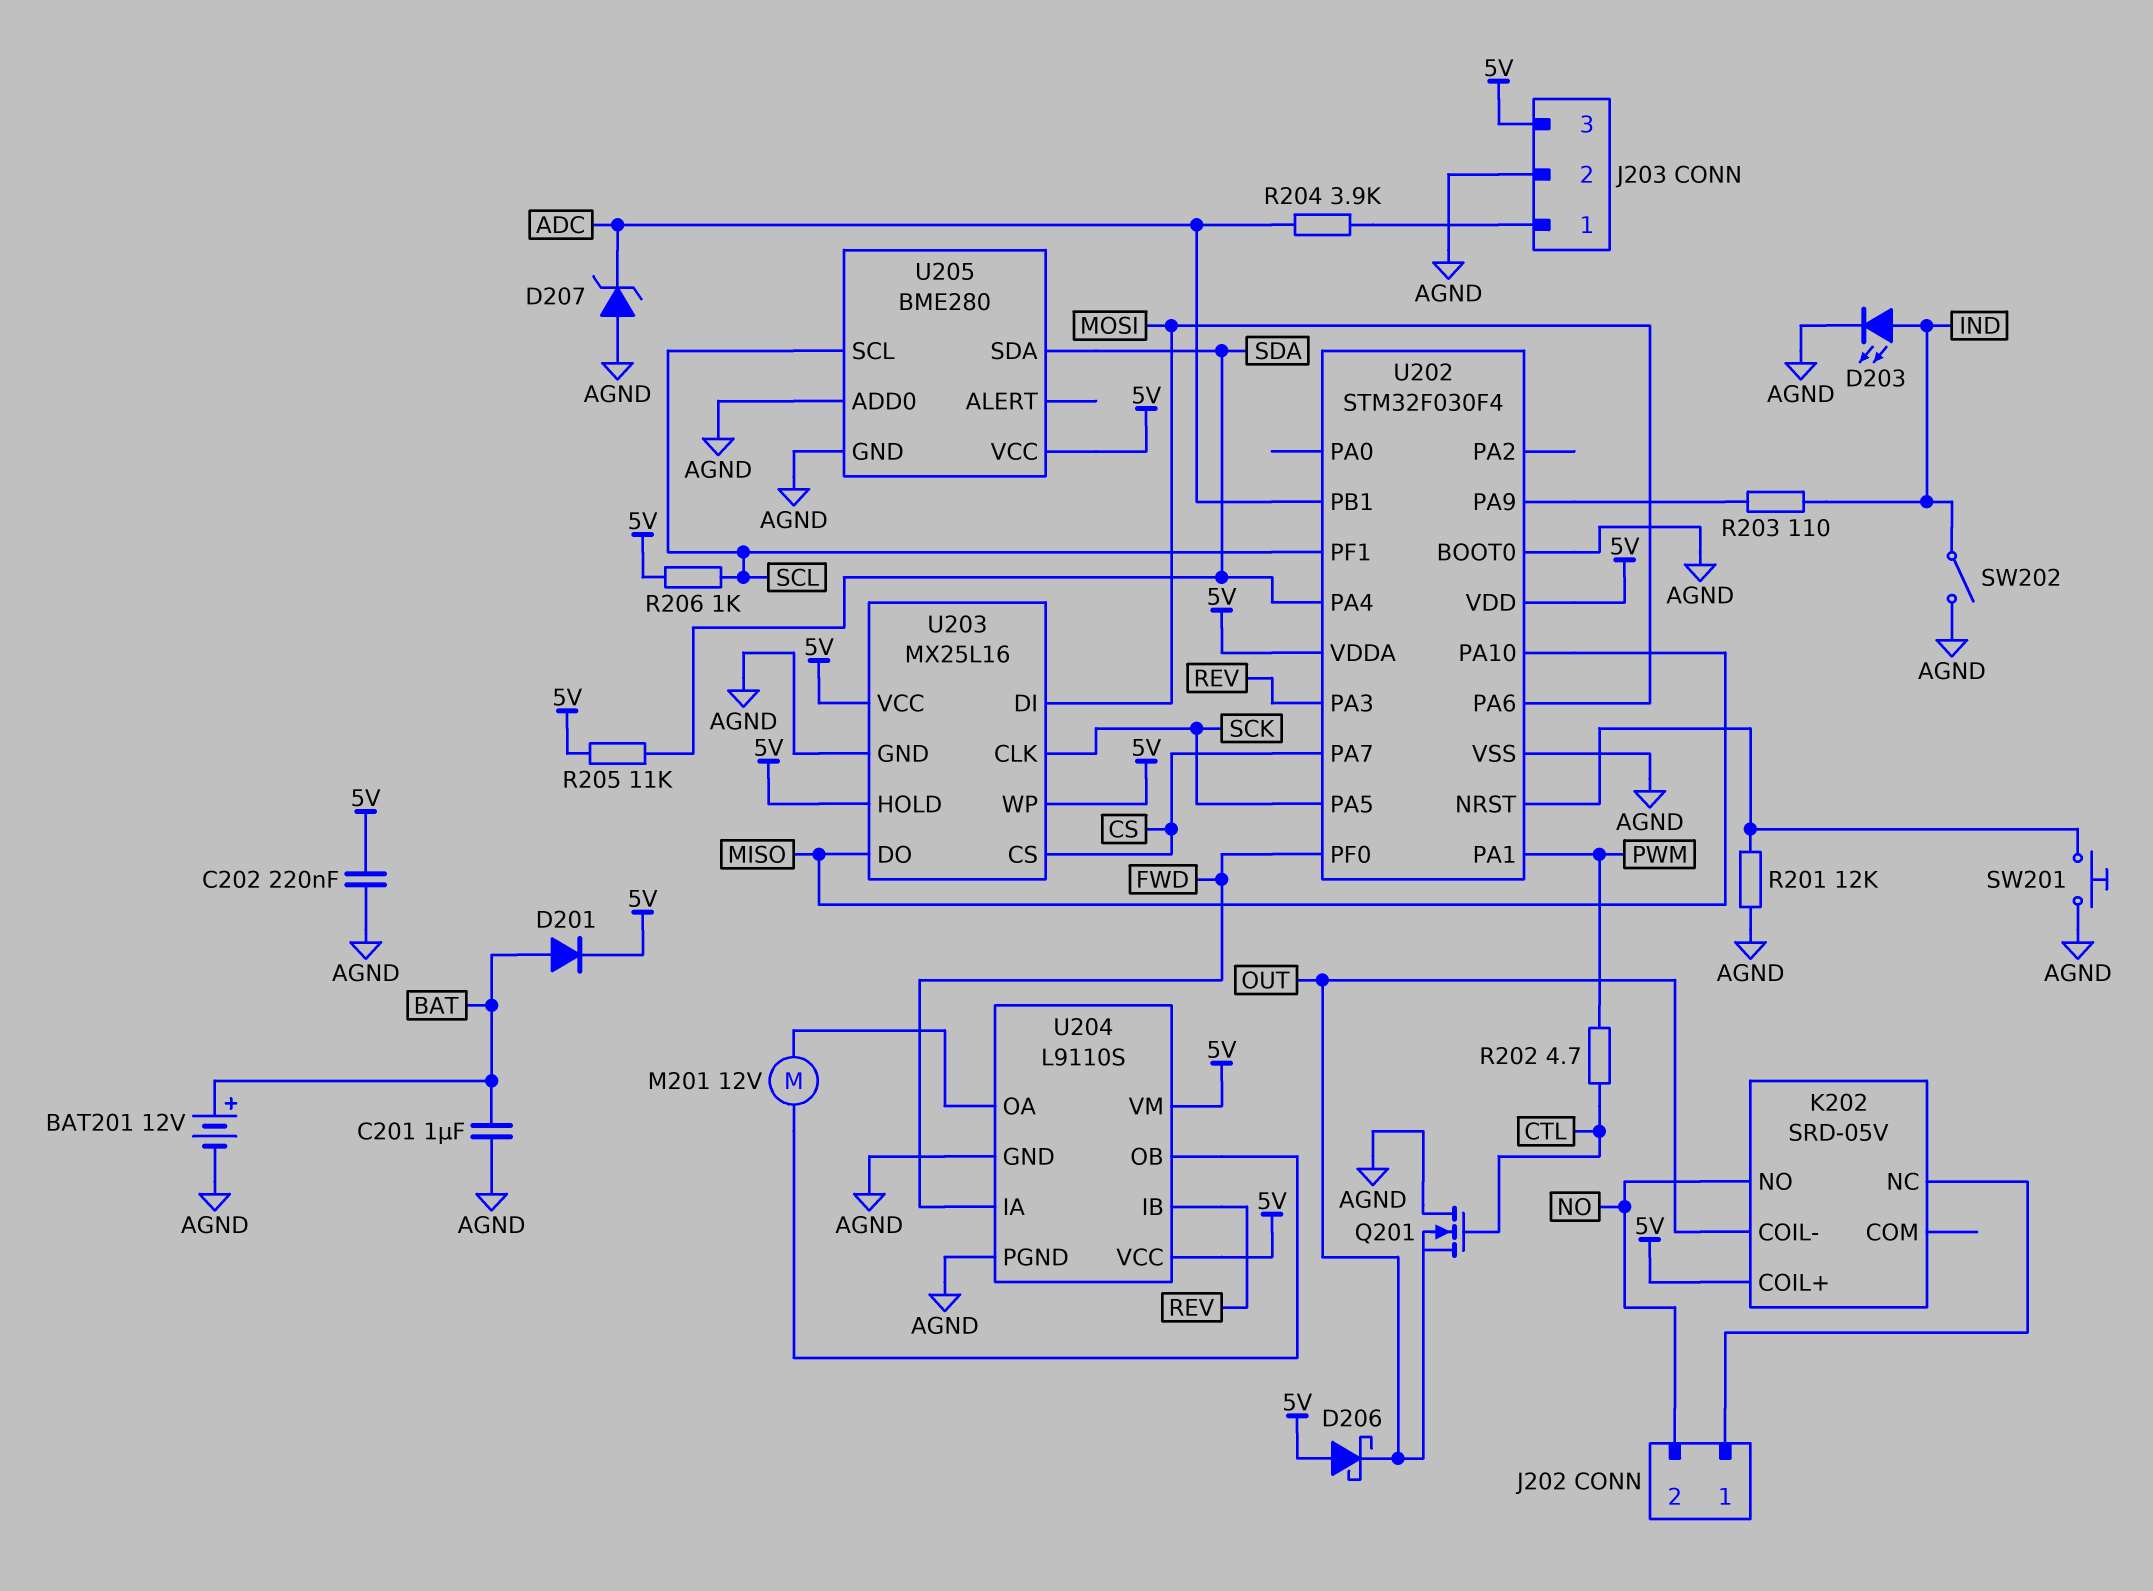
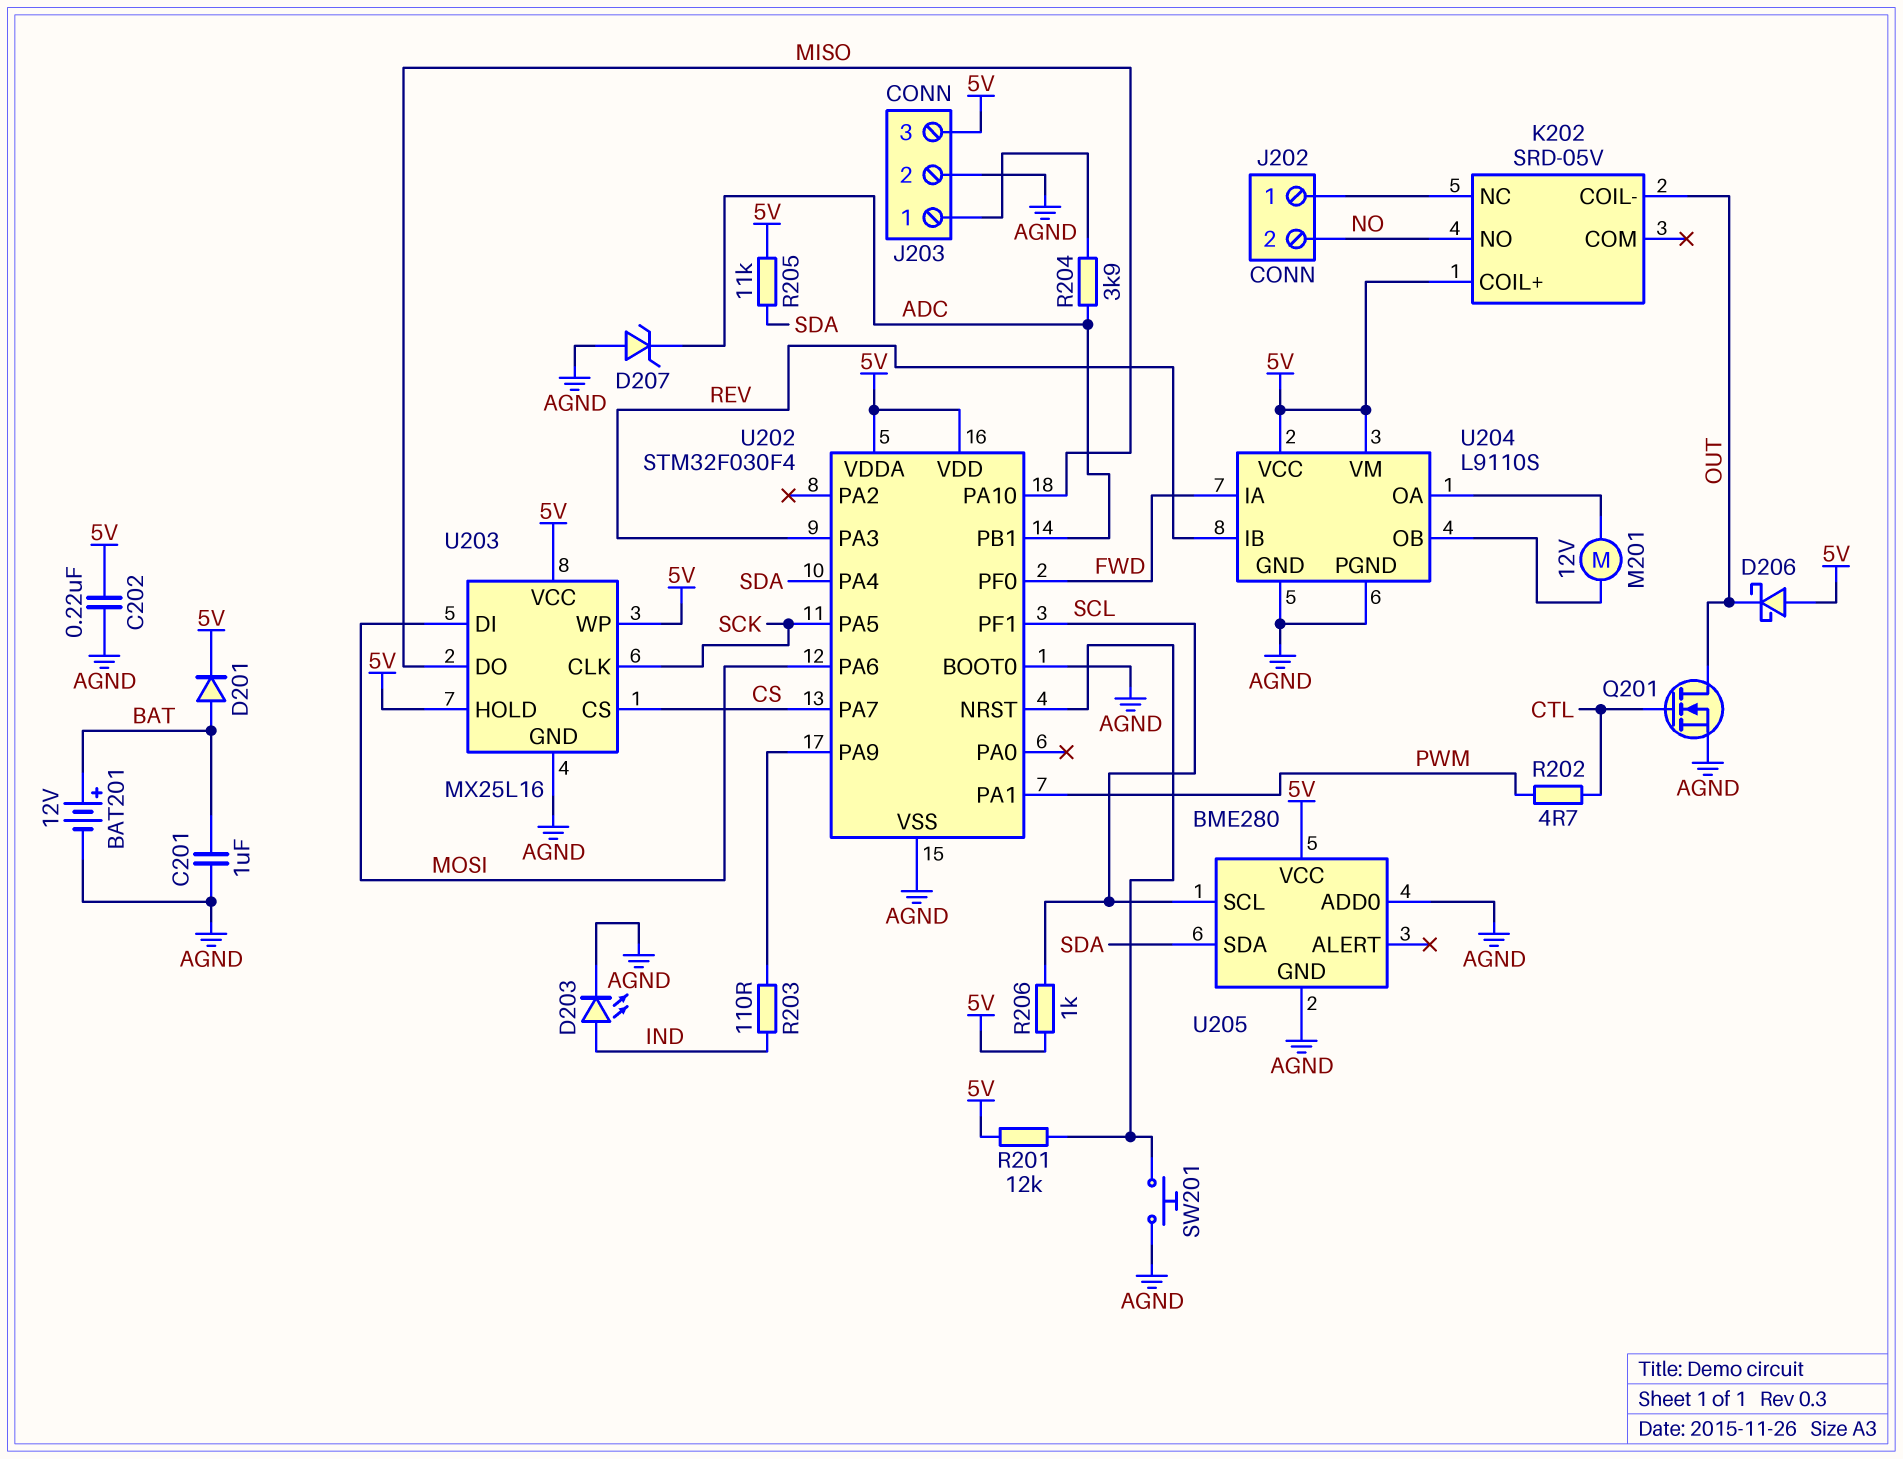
Q201: NMOS (G CTL, D AGND, S OUT) -> NMOS (G CTL, D OUT, S AGND)
R201: 12k (AGND, U202/NRST) -> 12k (5V, U202/NRST)
SW202: switch (AGND, IND) -> none

